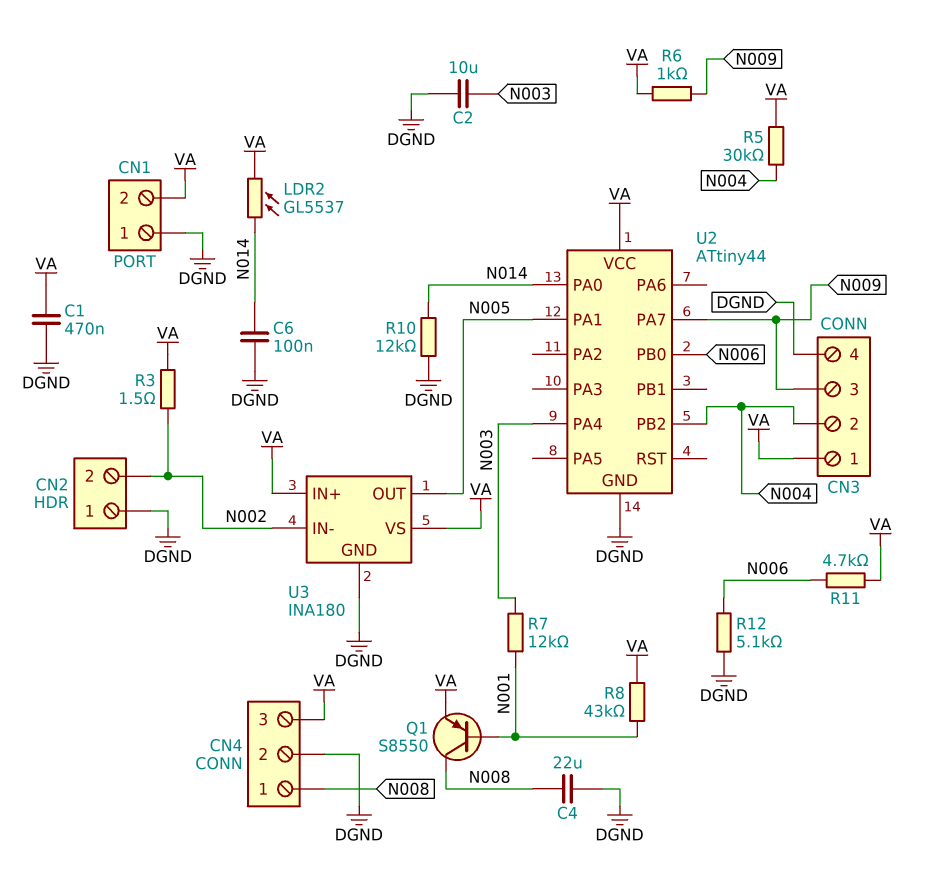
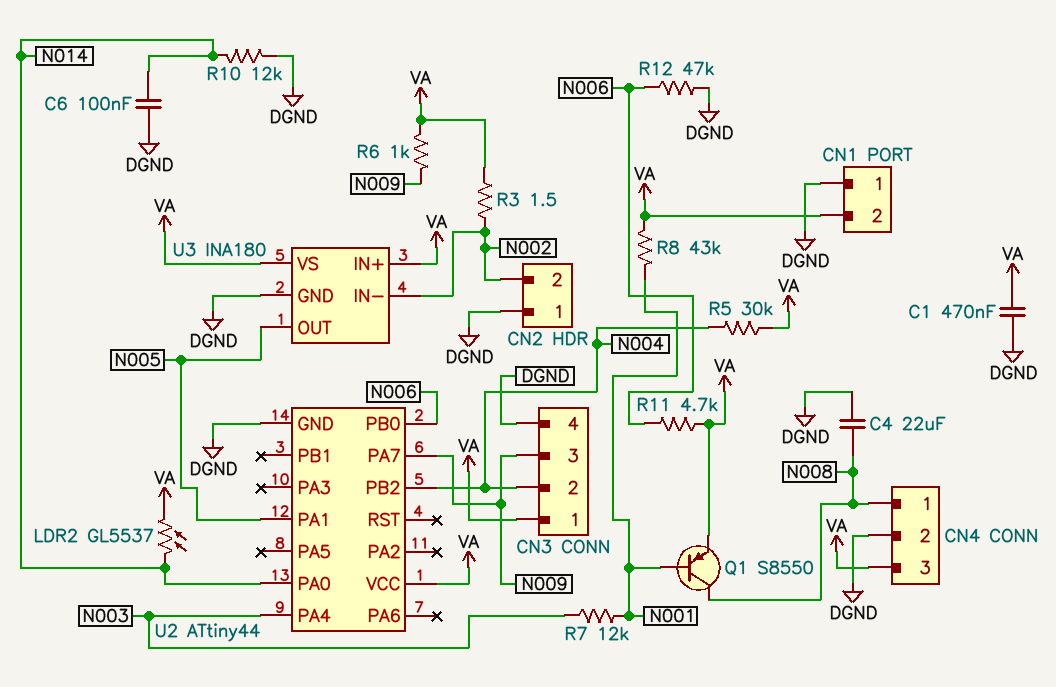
C2: 10uF (DGND, N003) -> none
R12: 5.1k (DGND, N006) -> 47k (DGND, N006)

